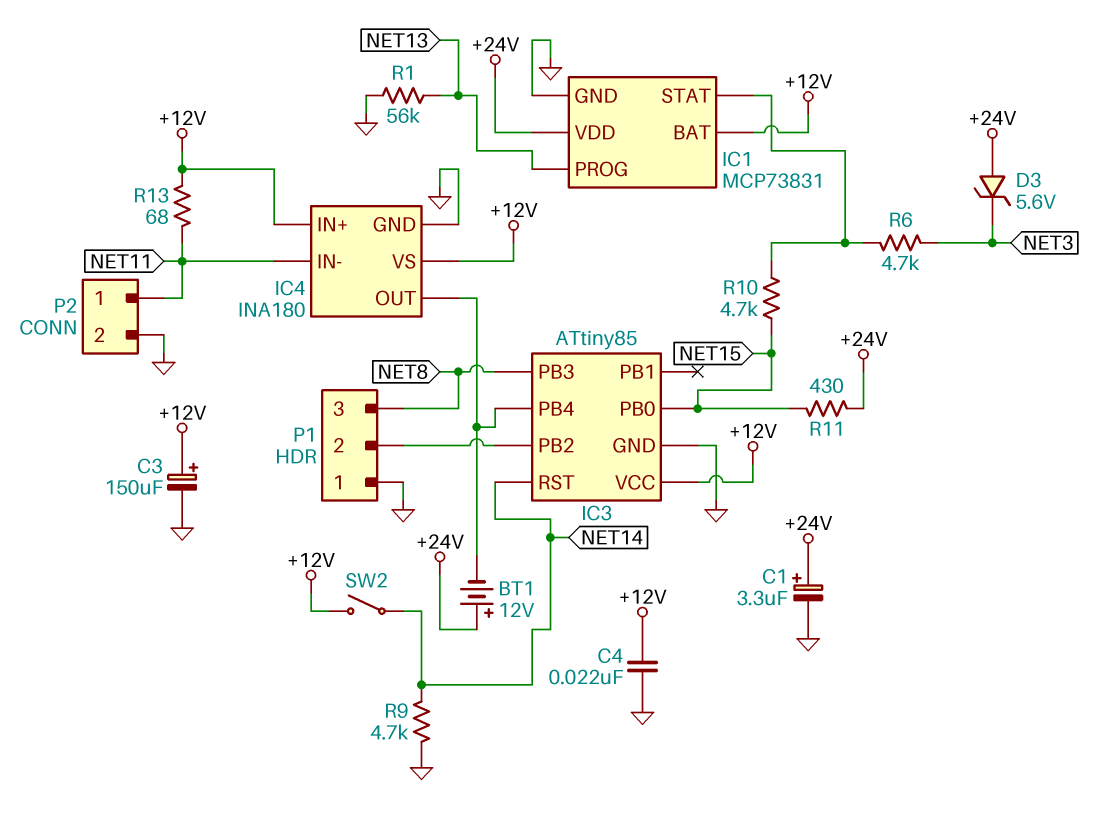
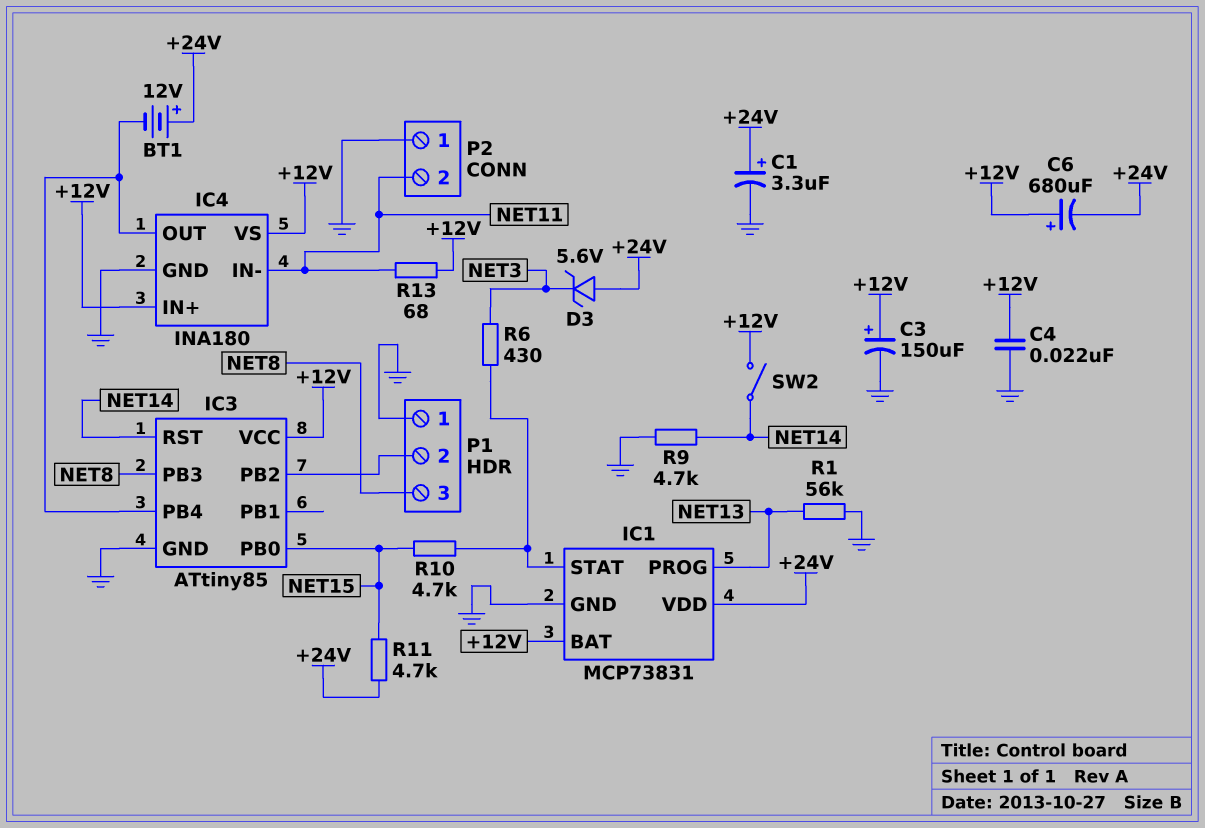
C6: none -> 680uF (plus +12V, minus +24V)
P2 pin 1: NET11 -> GND
P2 pin 2: GND -> NET11
R6: 4.7k (IC1/STAT, NET3) -> 430 (IC1/STAT, NET3)
R11: 430 (+24V, NET15) -> 4.7k (+24V, NET15)

